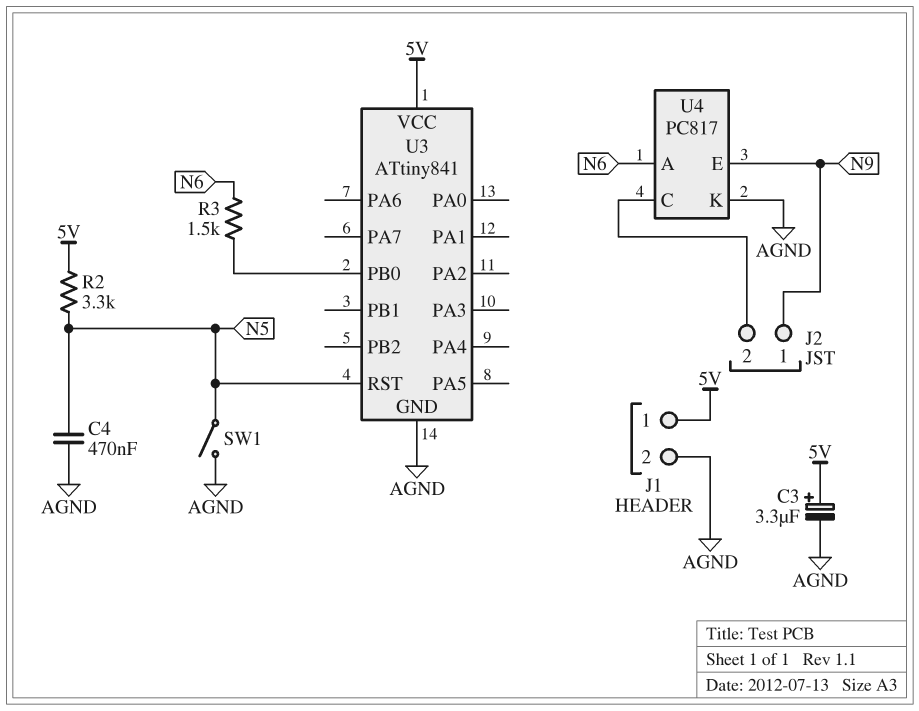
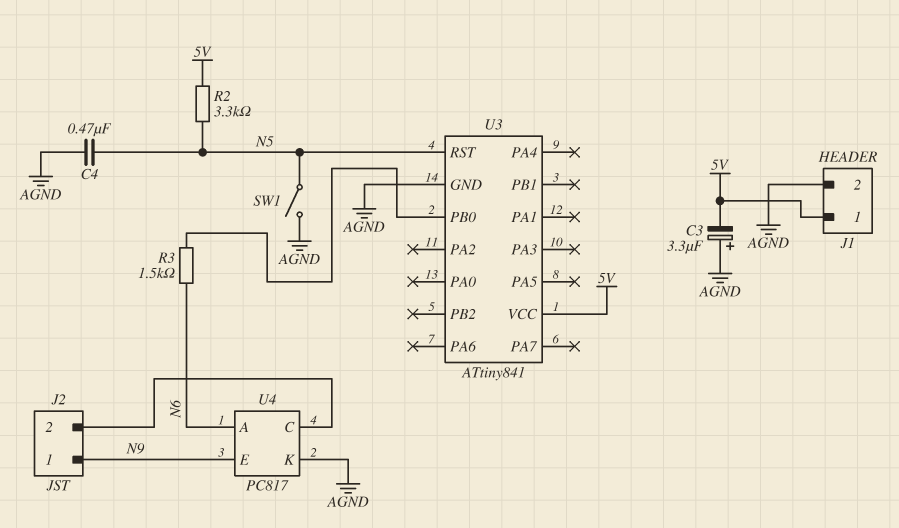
C3: 3.3uF (plus 5V, minus AGND) -> 3.3uF (plus AGND, minus 5V)

